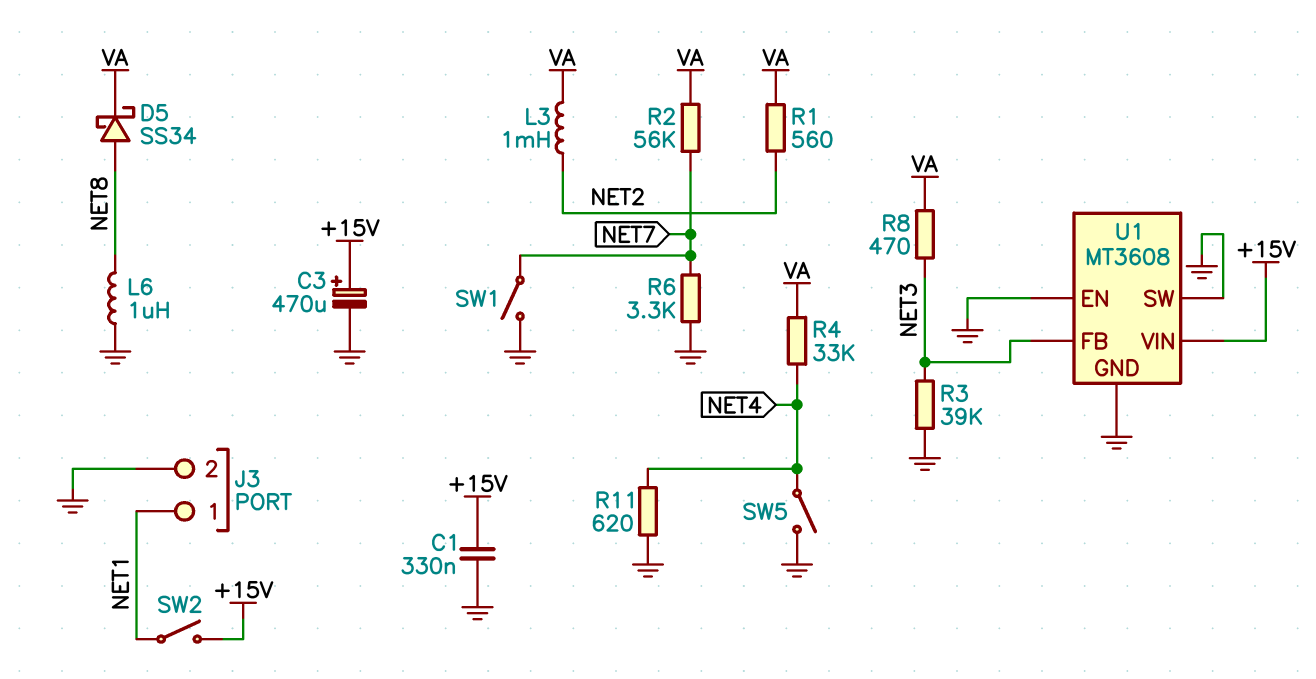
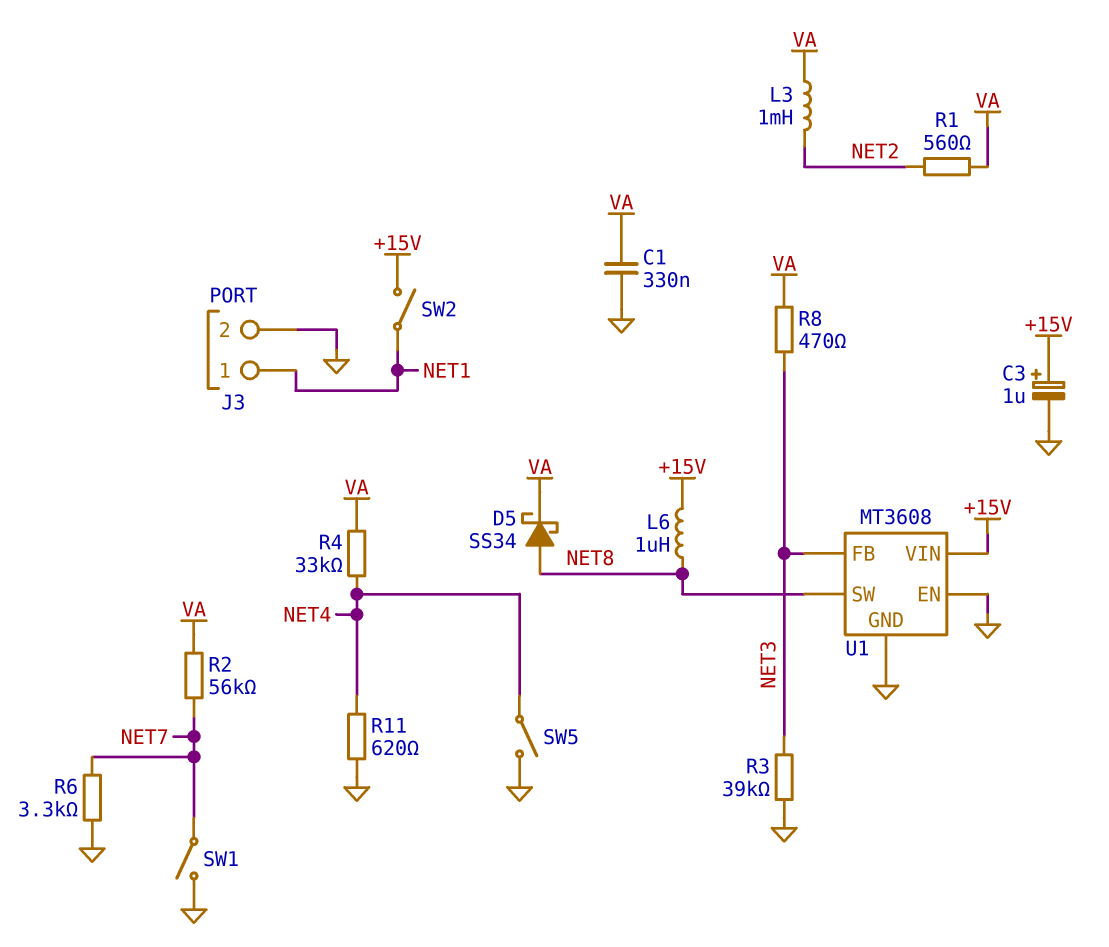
C1: 330nF (+15V, GND) -> 330nF (GND, VA)
C3: 470uF (plus +15V, minus GND) -> 1uF (plus +15V, minus GND)
L6: 1uH (GND, NET8) -> 1uH (+15V, NET8)
U1 pin SW: GND -> NET8

